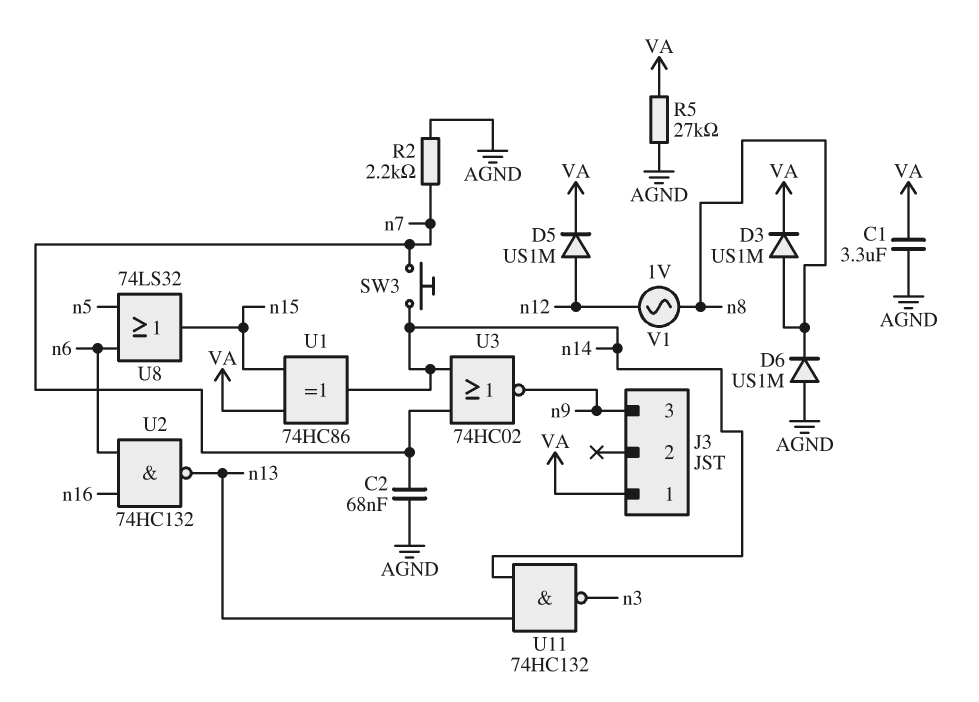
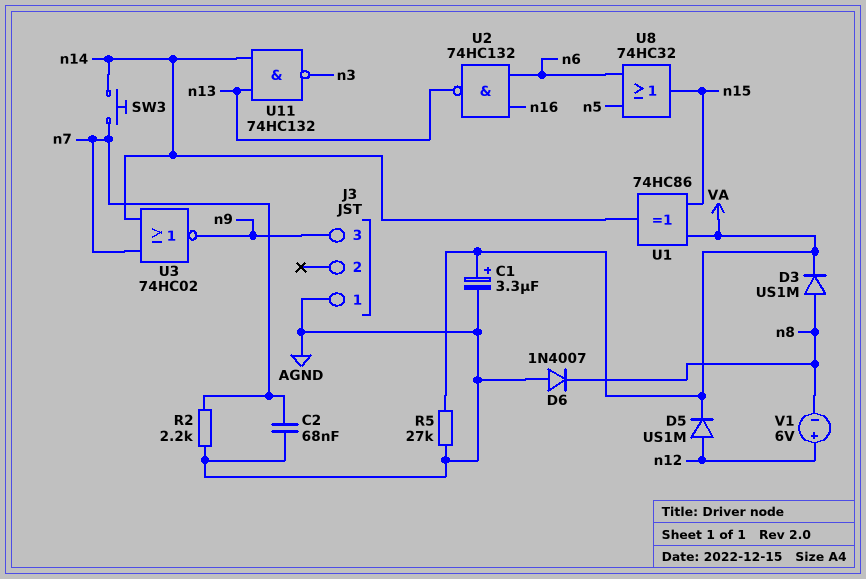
C1: 3.3uF (AGND, VA) -> 3.3uF (plus VA, minus AGND)
D6: diode US1M (A AGND, K n8) -> diode 1N4007 (A AGND, K n8)
J3 pin 1: VA -> AGND
U8: OR 74LS32 (in n5, in n6, out n15) -> OR 74HC32 (in n5, in n6, out n15)
V1: AC 1V (n8, n12) -> 6V (plus n12, minus n8)

